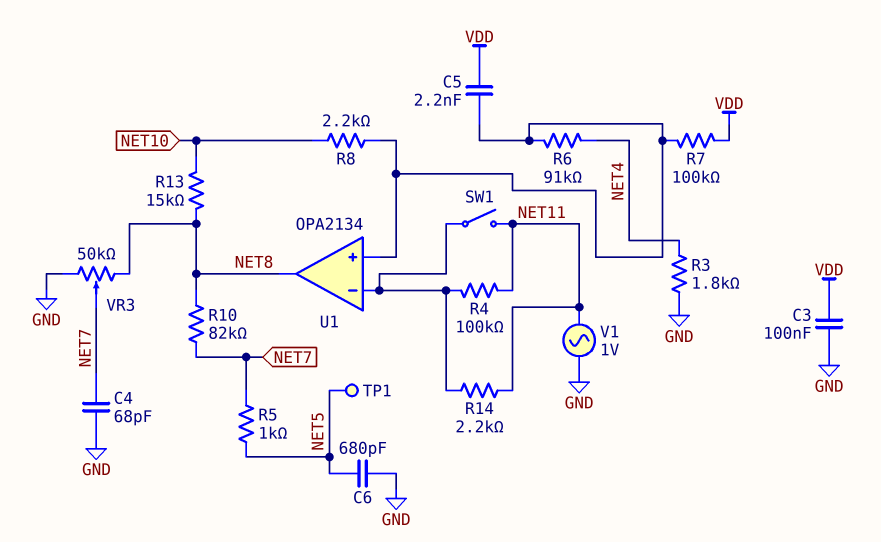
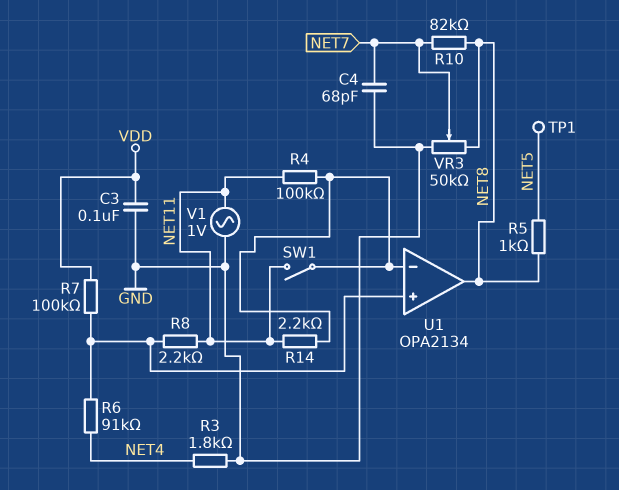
C5: 2.2nF (U1/in+, VDD) -> none
C6: 680pF (GND, NET5) -> none
R5: 1k (NET5, NET7) -> 1k (NET5, NET8)
R8: 2.2k (NET10, U1/in+) -> 2.2k (NET11, U1/in+)
R13: 15k (NET8, NET10) -> none

